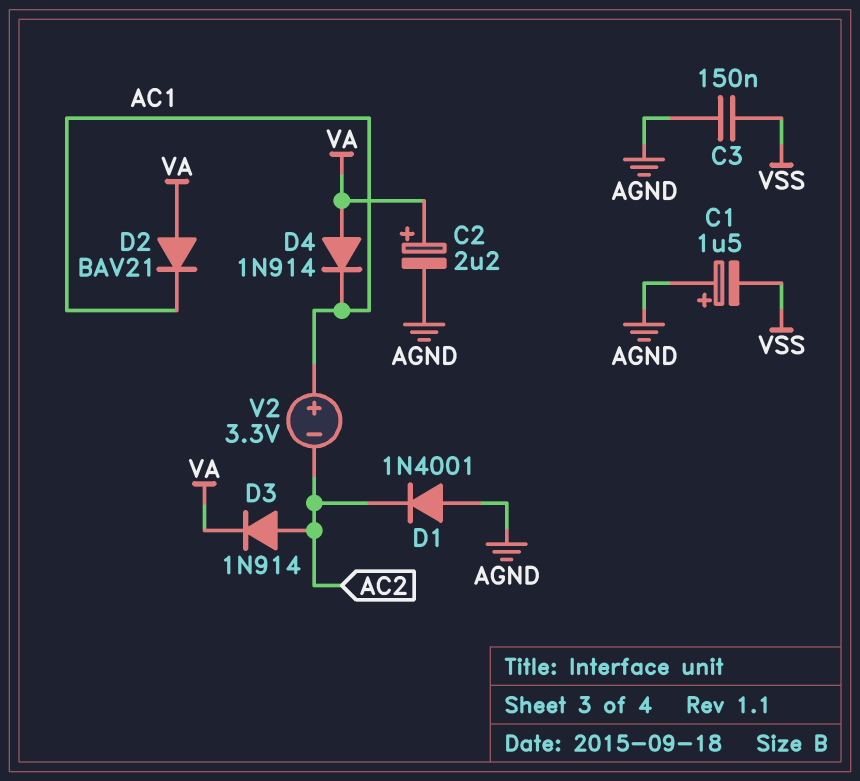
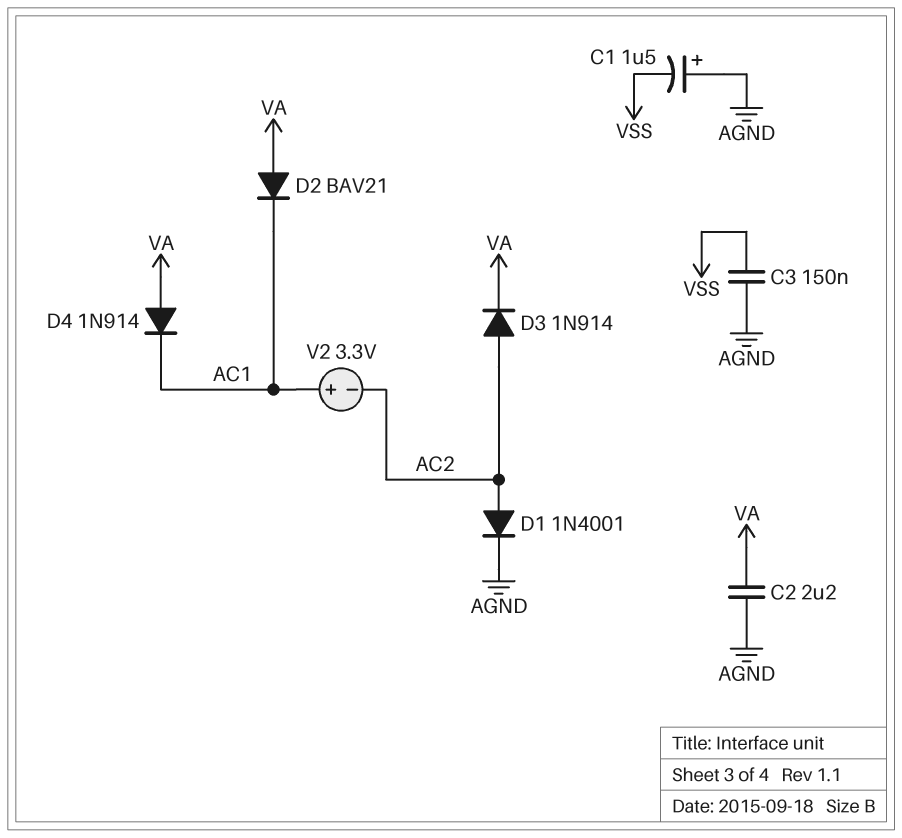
C2: 2.2uF (plus VA, minus AGND) -> 2.2uF (AGND, VA)
D1: diode 1N4001 (A AGND, K AC2) -> diode 1N4001 (A AC2, K AGND)

